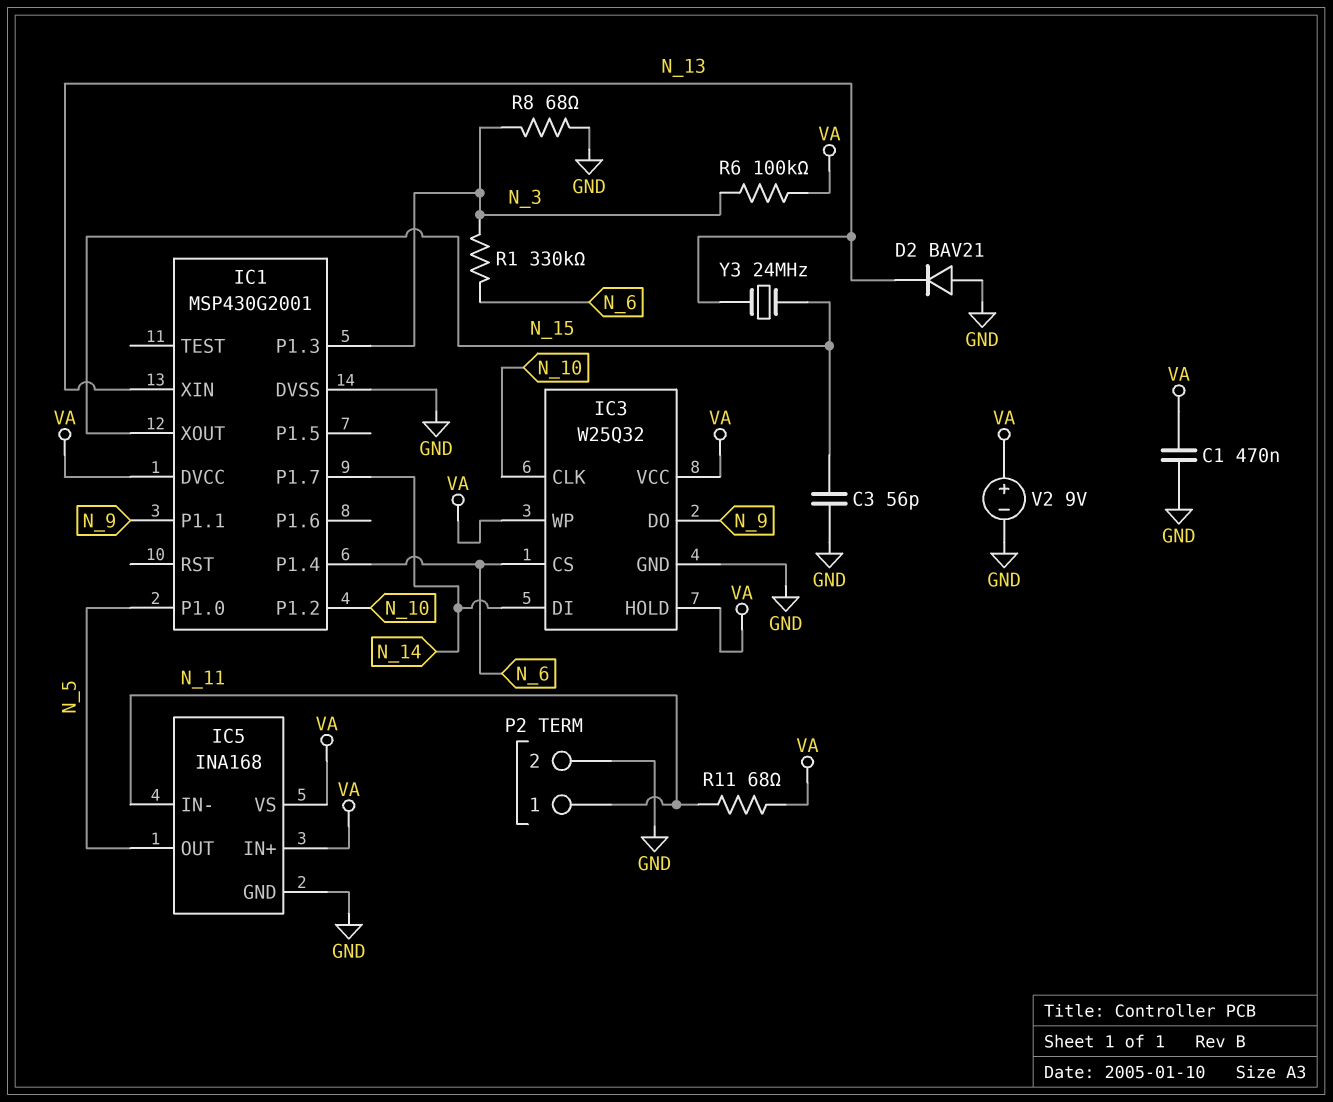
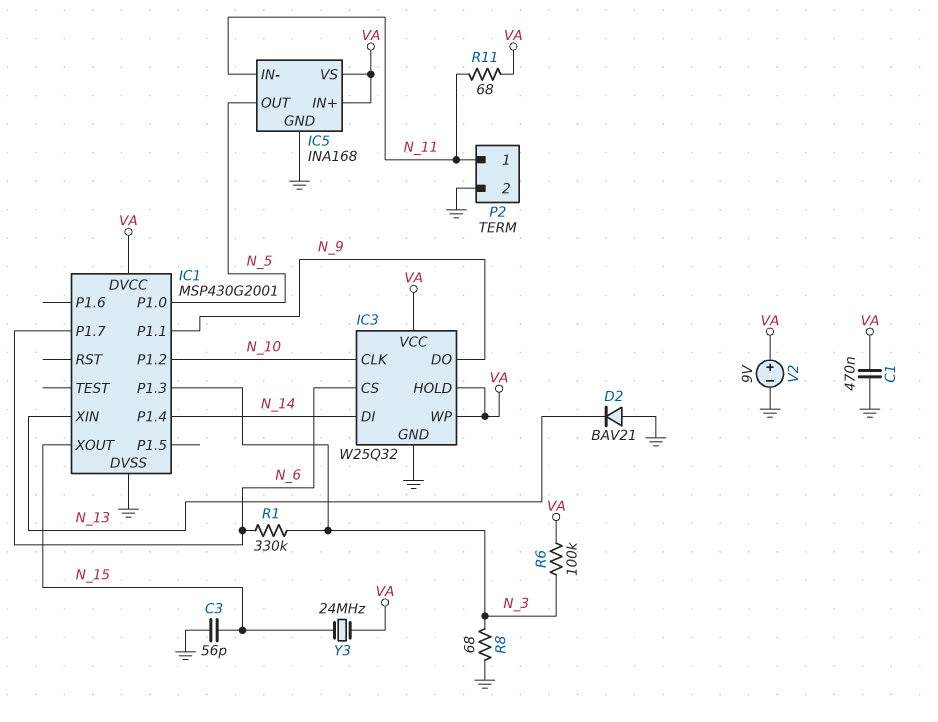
IC1 pin P1.4: N_6 -> N_14
IC1 pin P1.7: N_14 -> N_6
Y3: 24MHz (N_13, N_15) -> 24MHz (N_15, VA)

